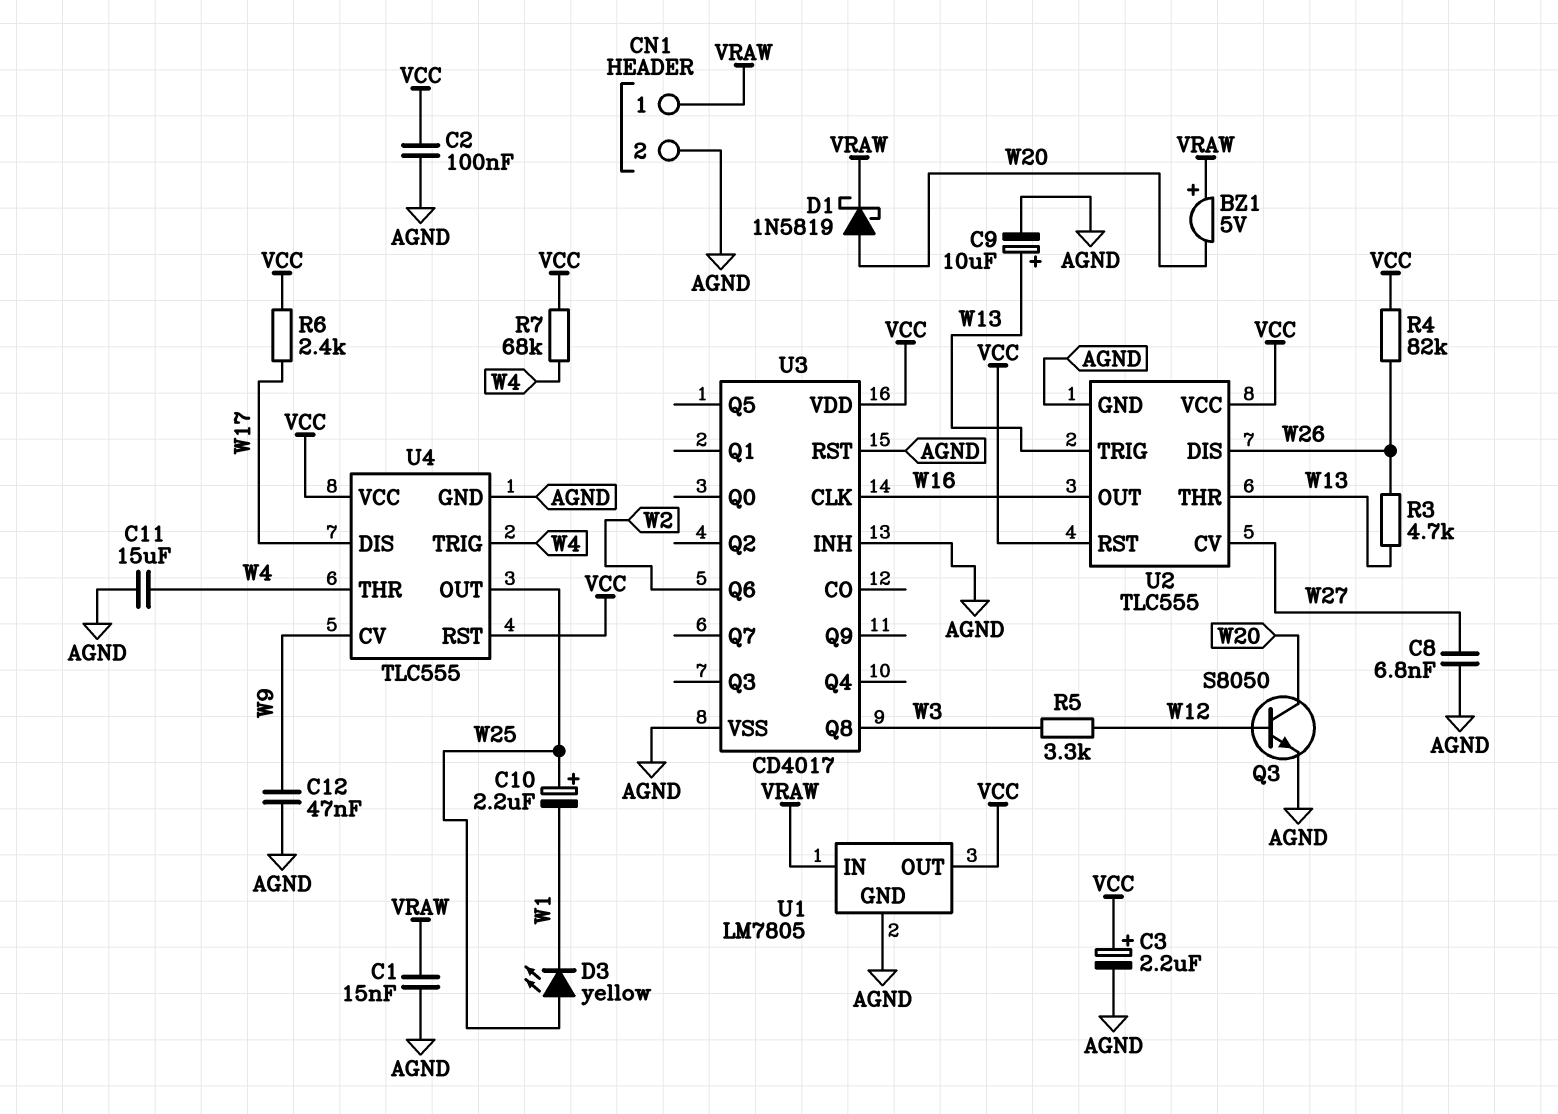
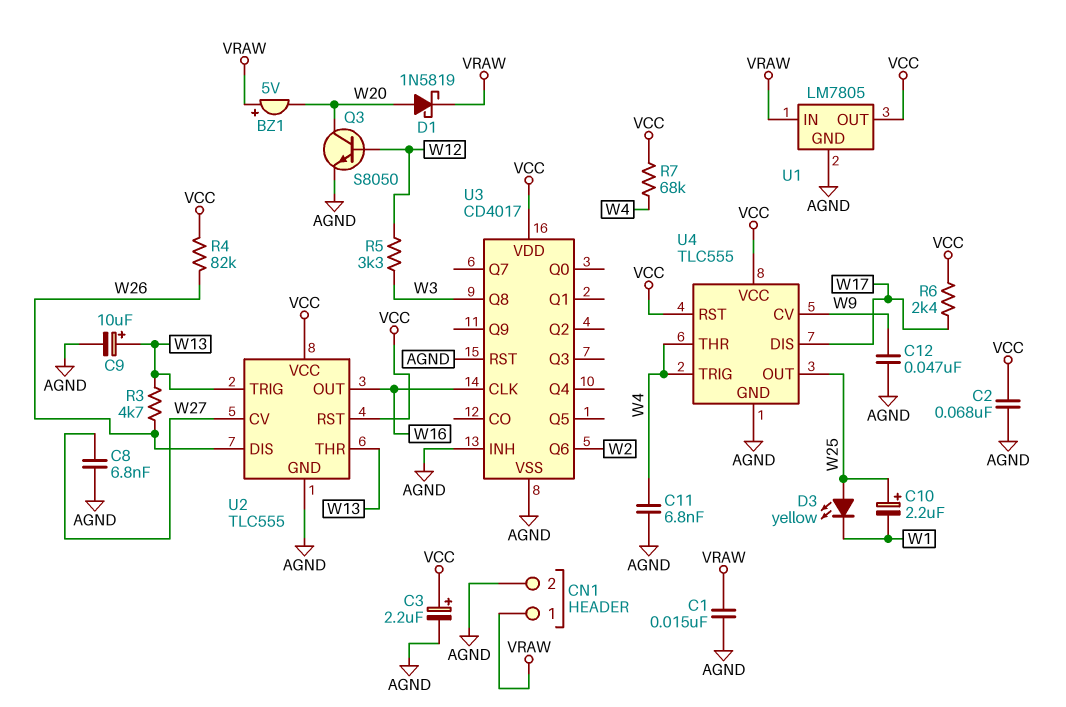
C2: 100nF (AGND, VCC) -> 68nF (AGND, VCC)
C11: 15uF (AGND, W4) -> 6.8nF (AGND, W4)

